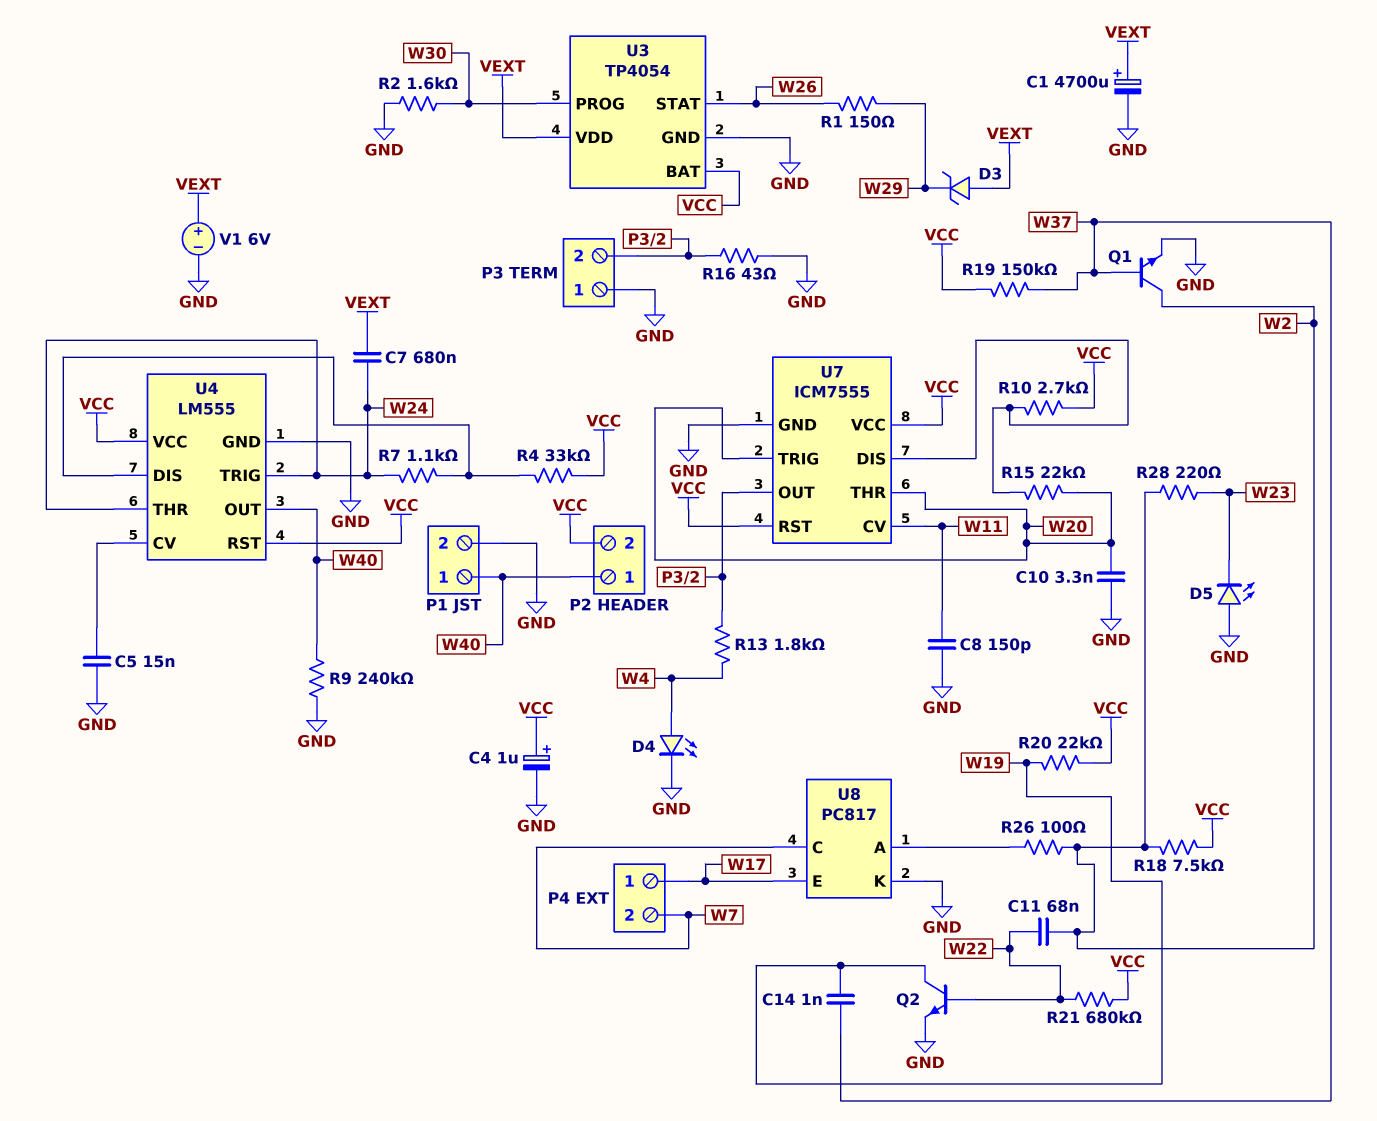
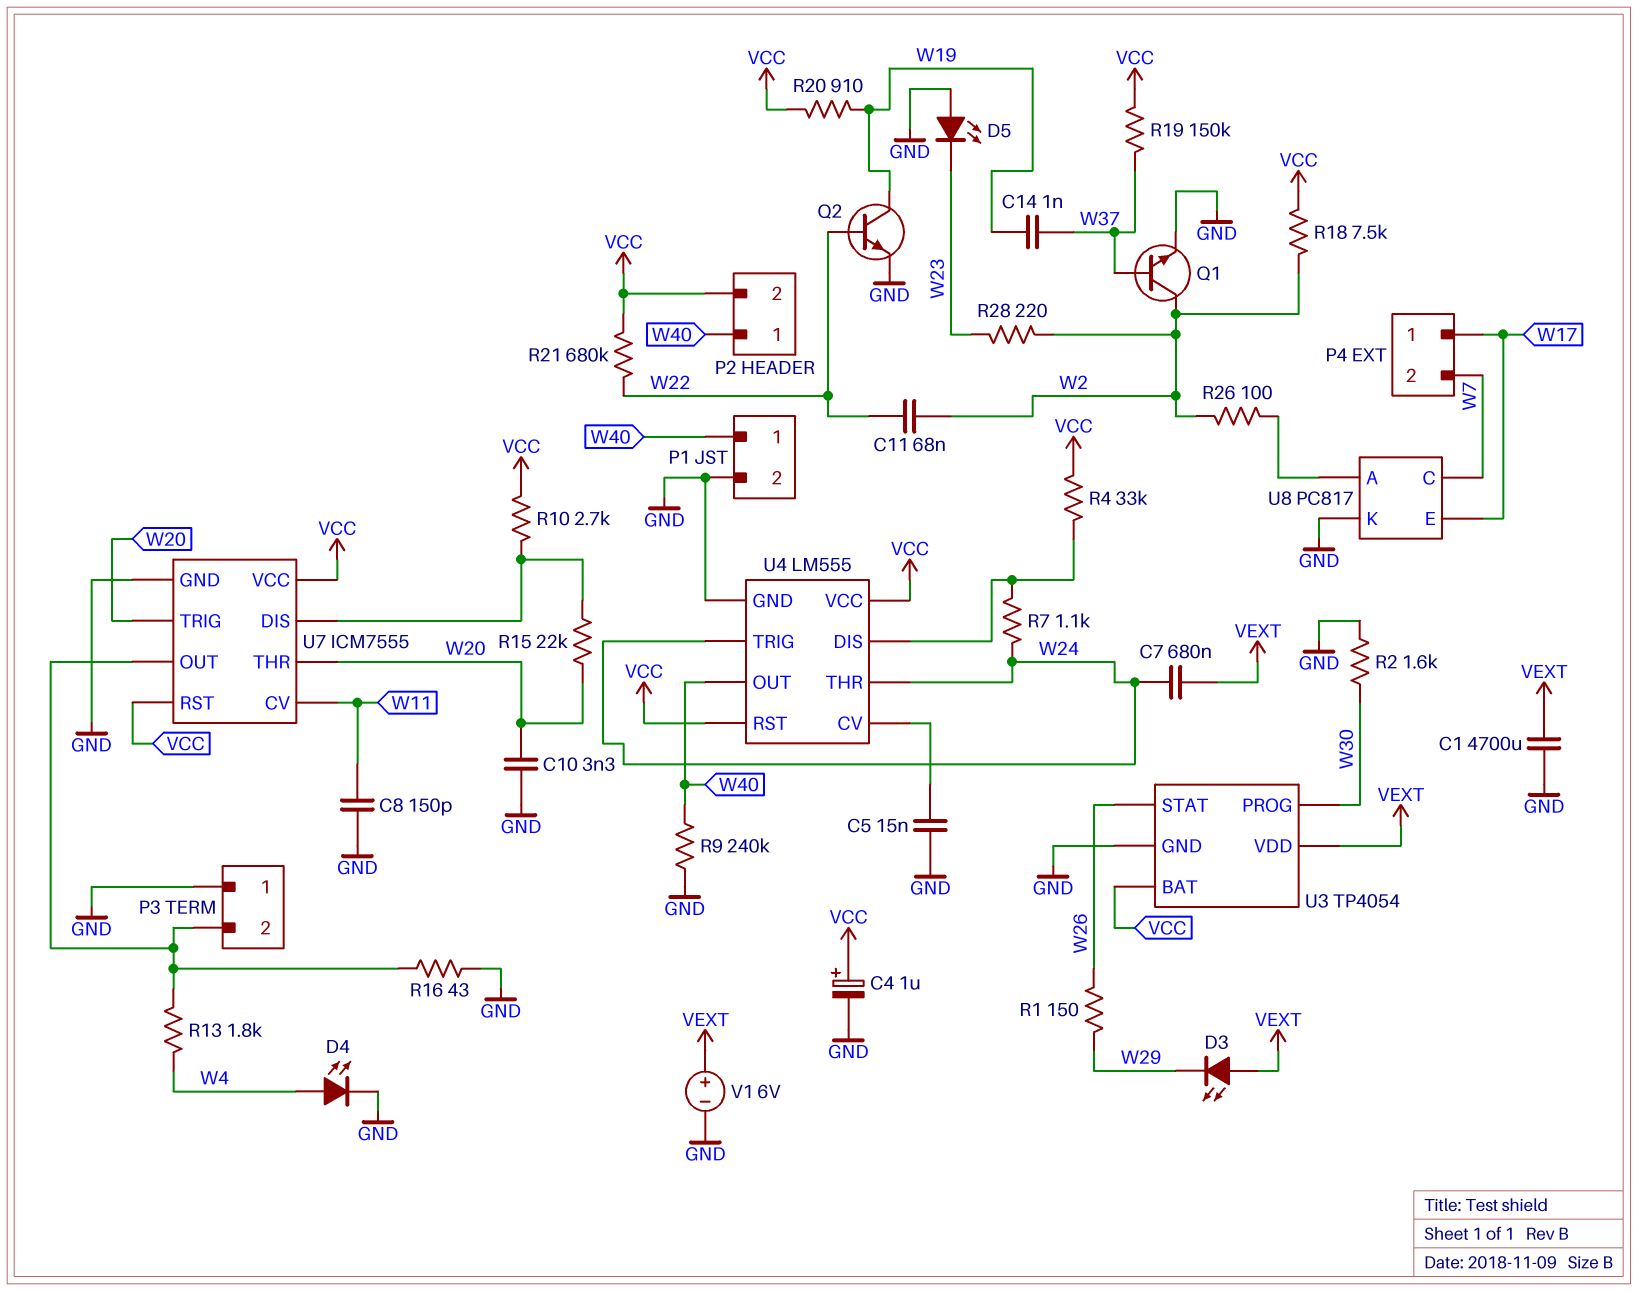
C1: 4700uF (plus VEXT, minus GND) -> 4700uF (GND, VEXT)
D3: zener (A VEXT, K W29) -> LED (A VEXT, K W29)
R20: 22k (VCC, W19) -> 910 (VCC, W19)

